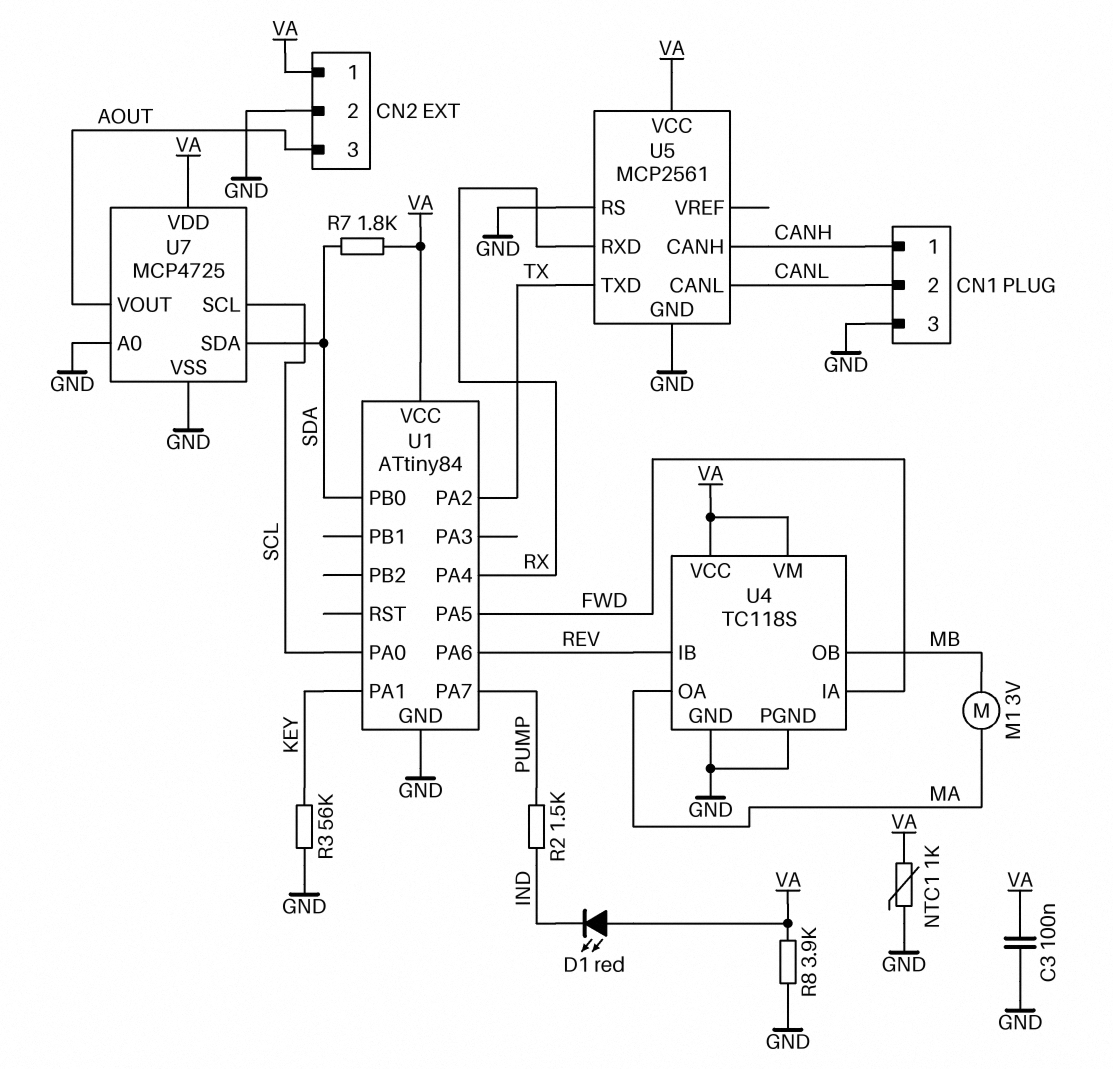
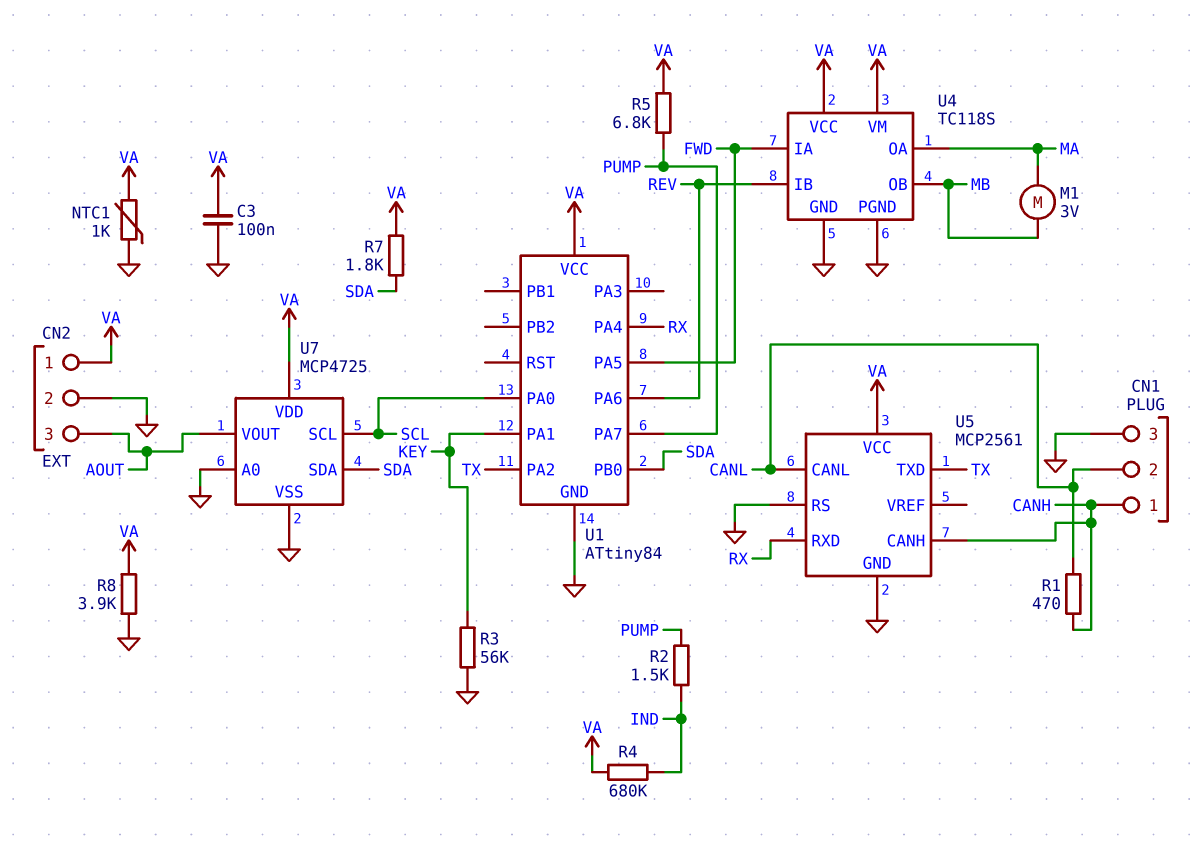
D1: LED red (A VA, K IND) -> none
R1: none -> 470 (CANH, CANL)
R4: none -> 680k (IND, VA)
R5: none -> 6.8k (PUMP, VA)

